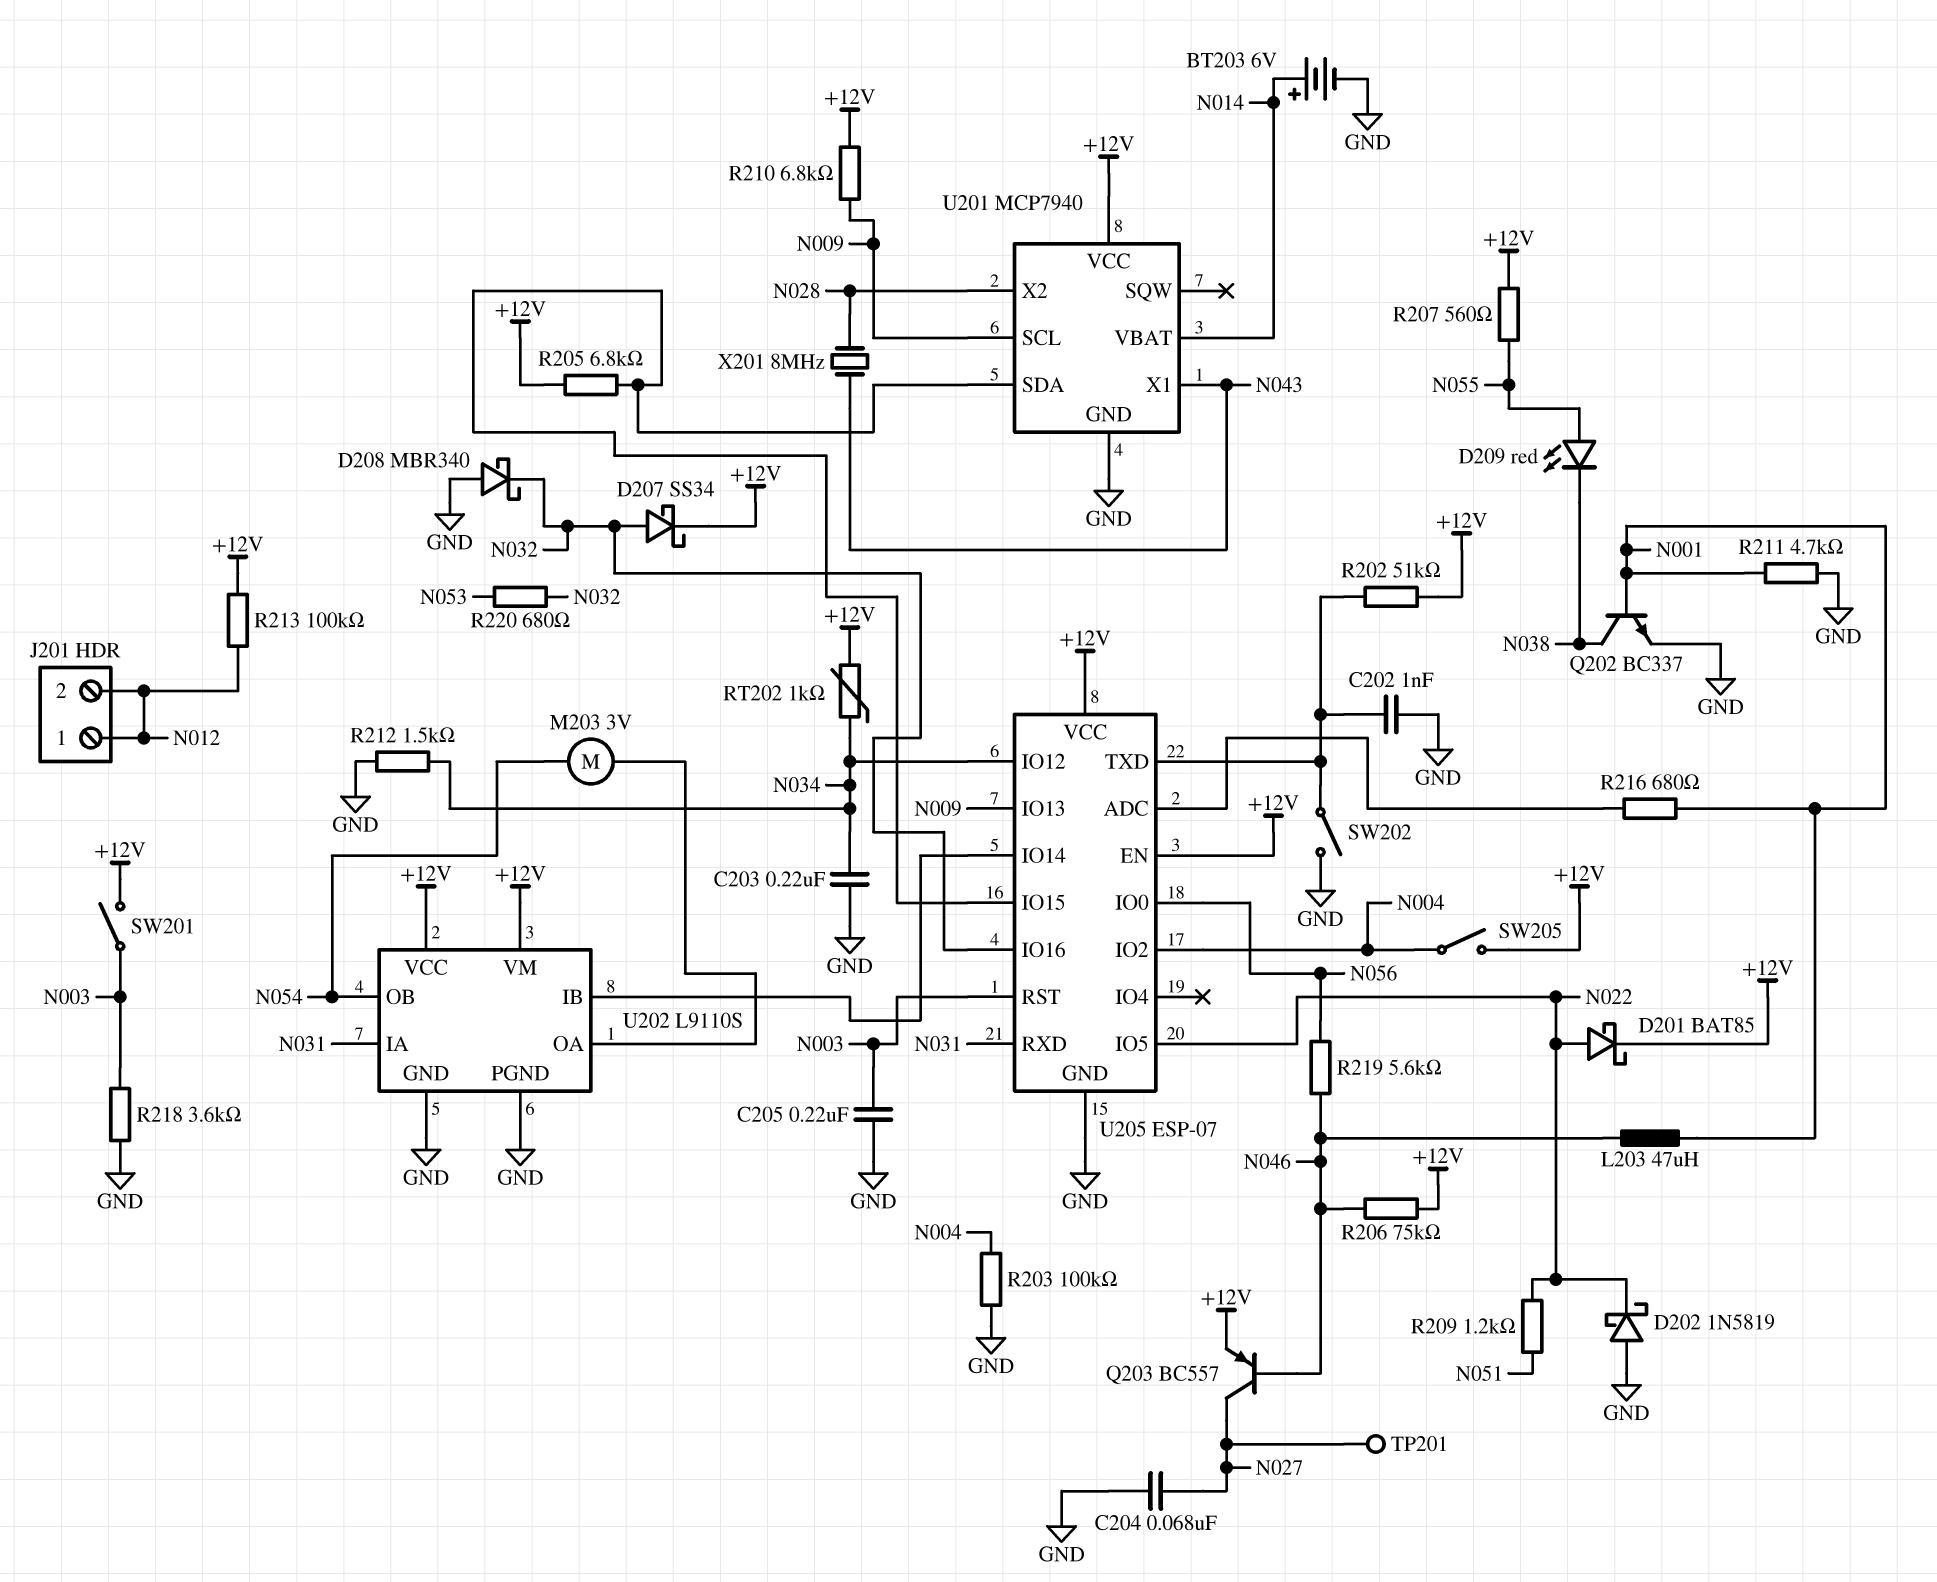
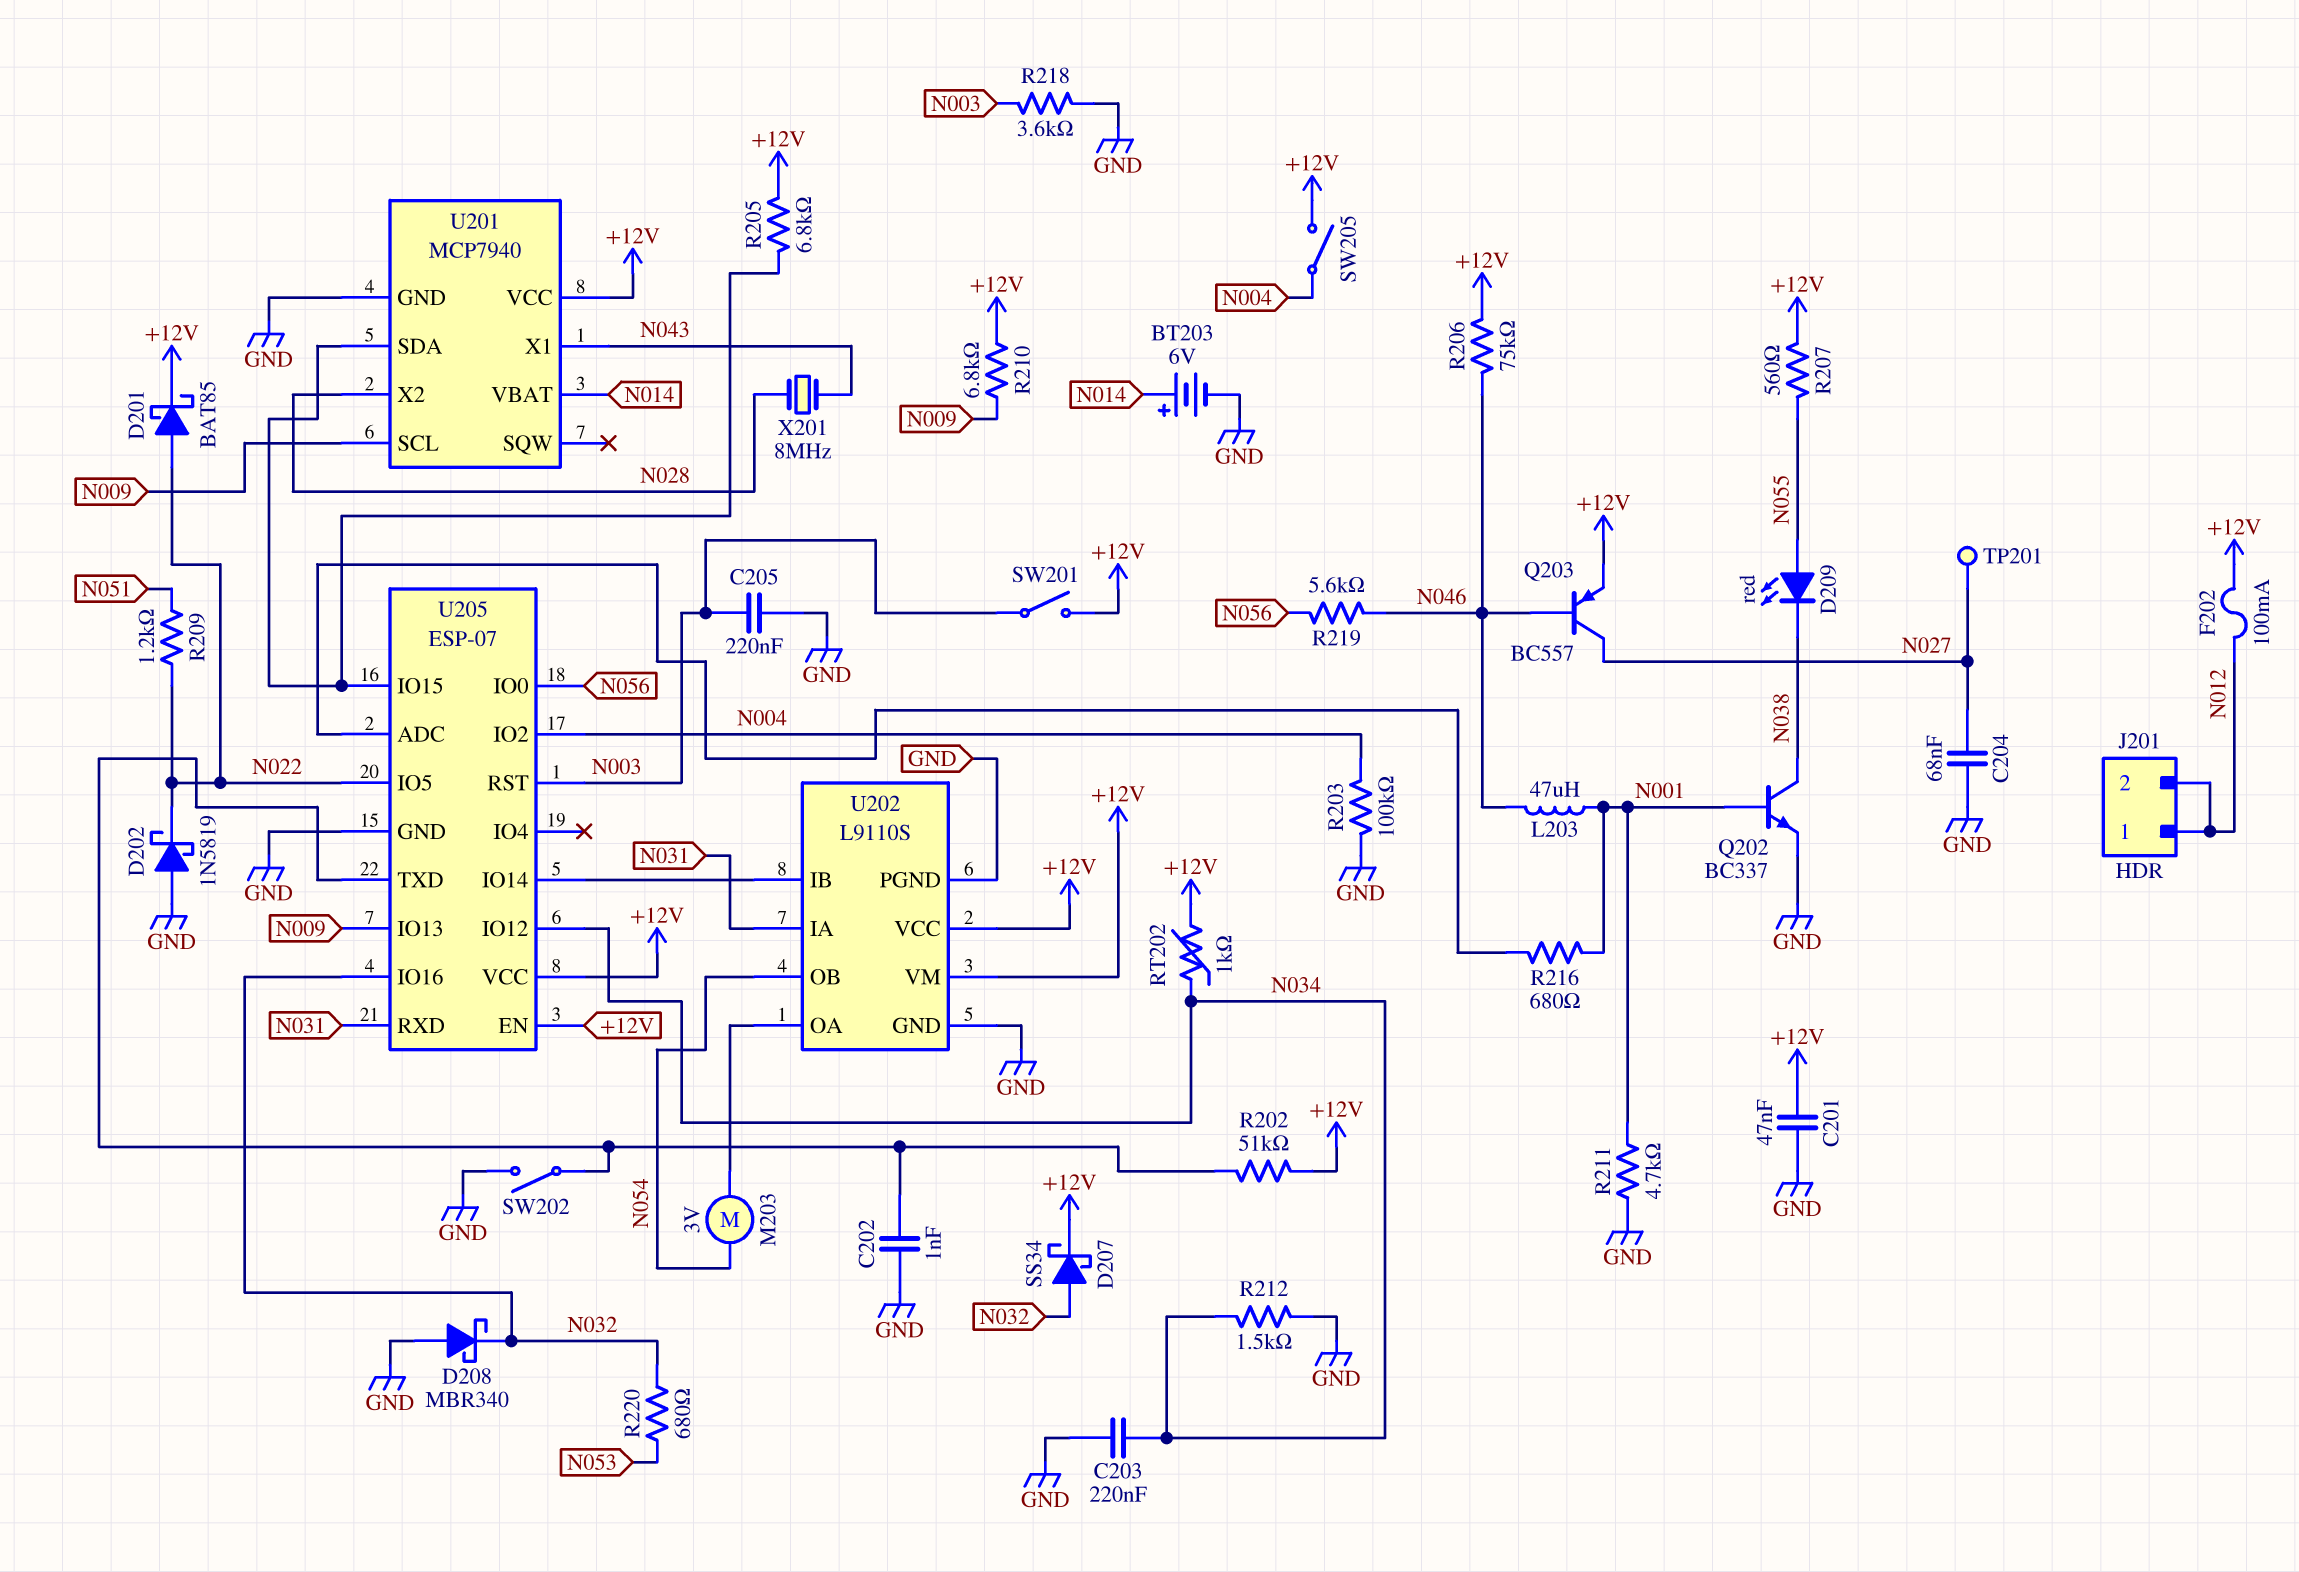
C201: none -> 47nF (+12V, GND)
F202: none -> 100mA (+12V, N012)
R213: 100k (+12V, N012) -> none

